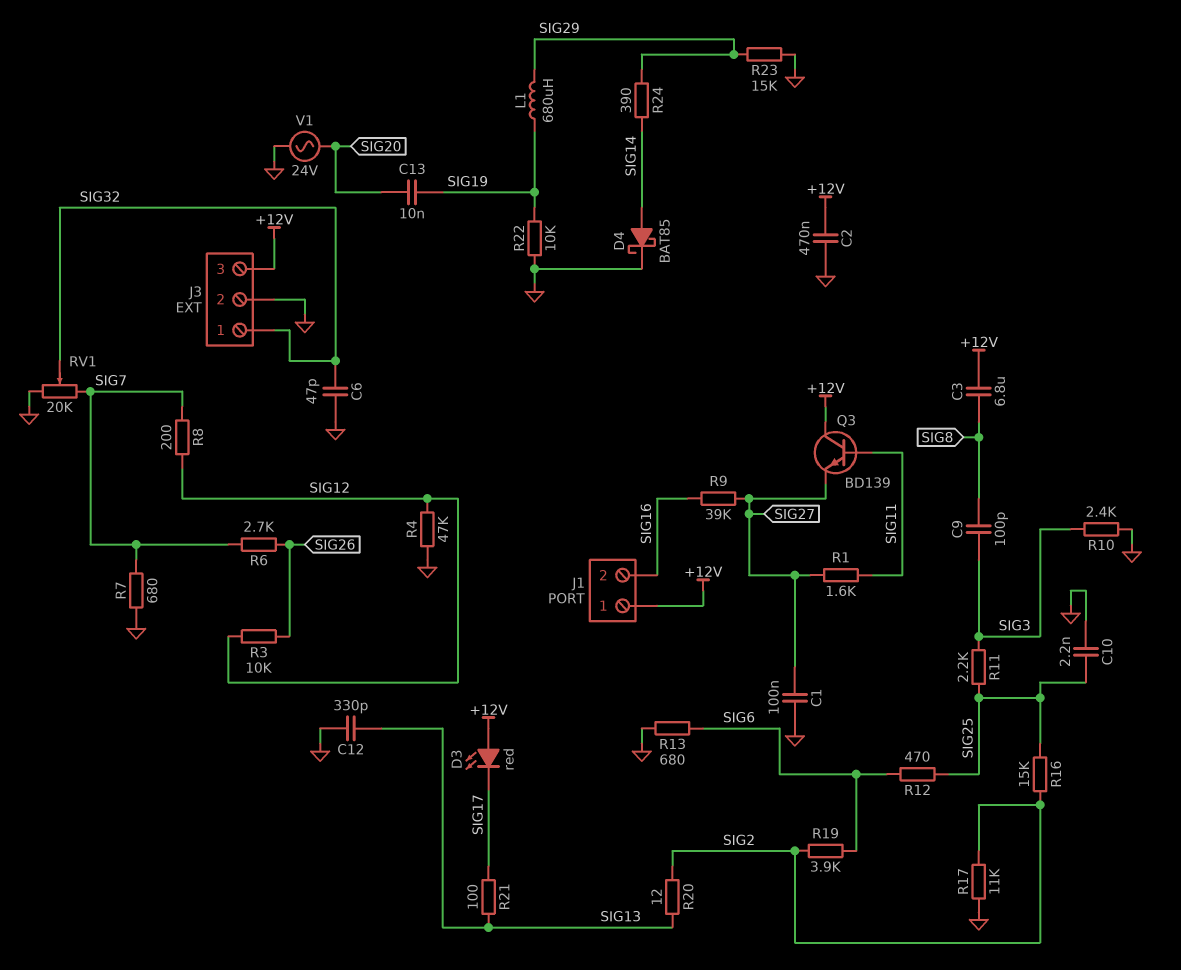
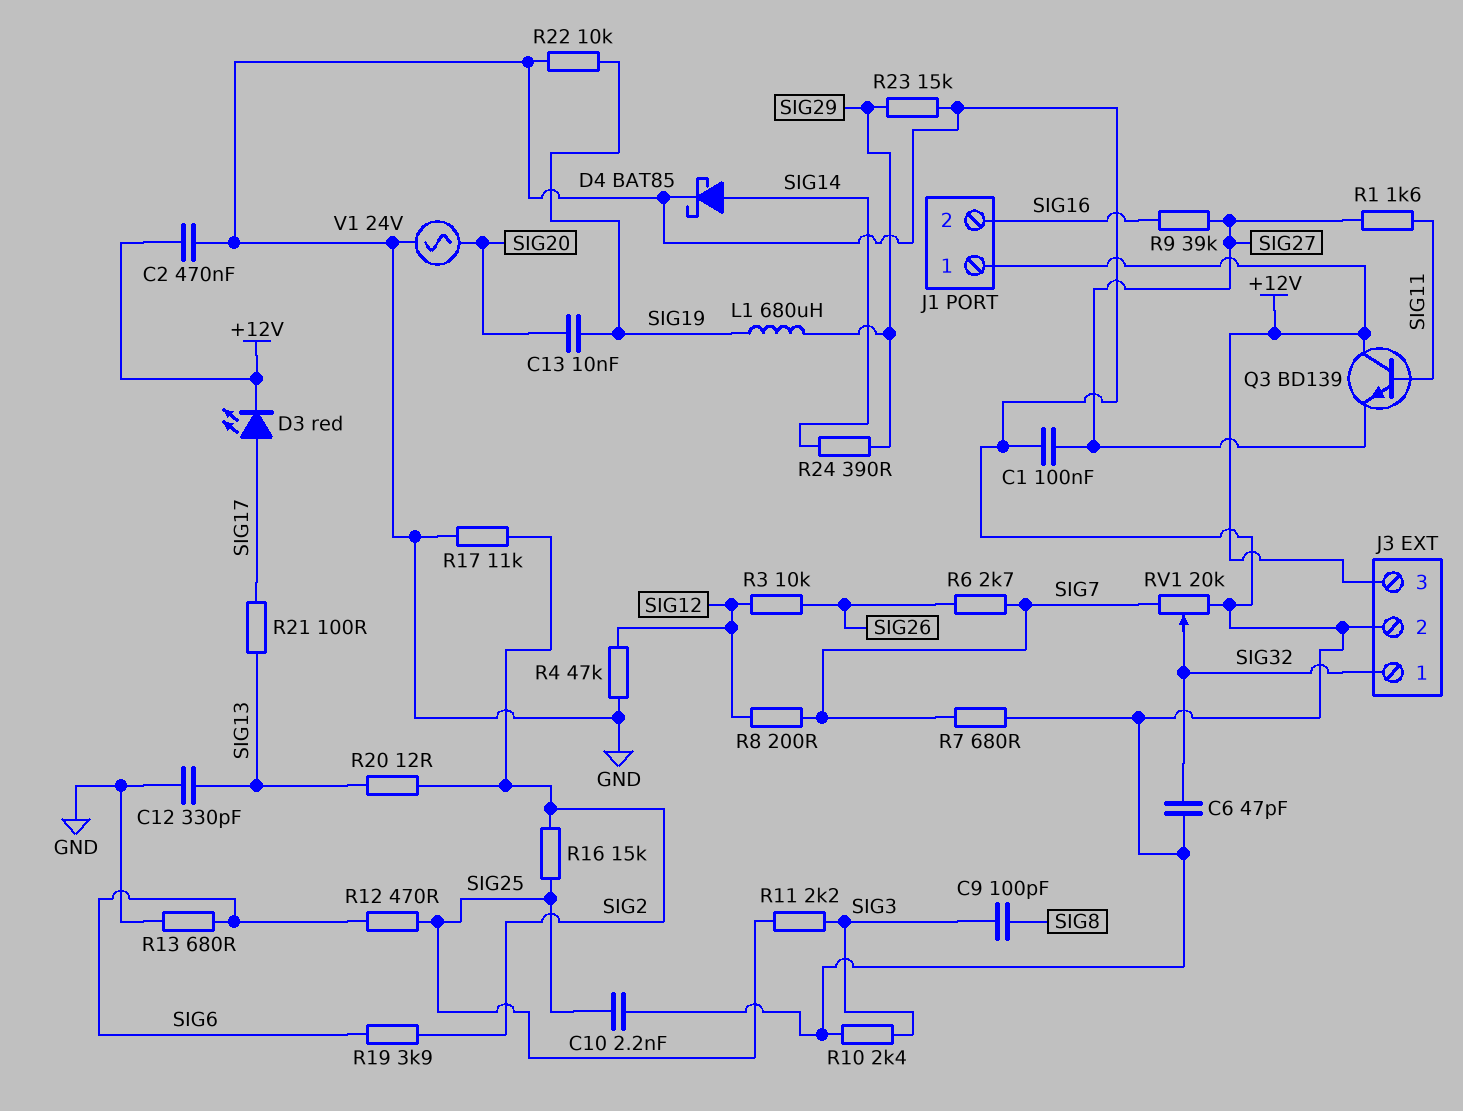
C3: 6.8uF (+12V, SIG8) -> none
D3: LED red (A +12V, K SIG17) -> LED red (A SIG17, K +12V)

